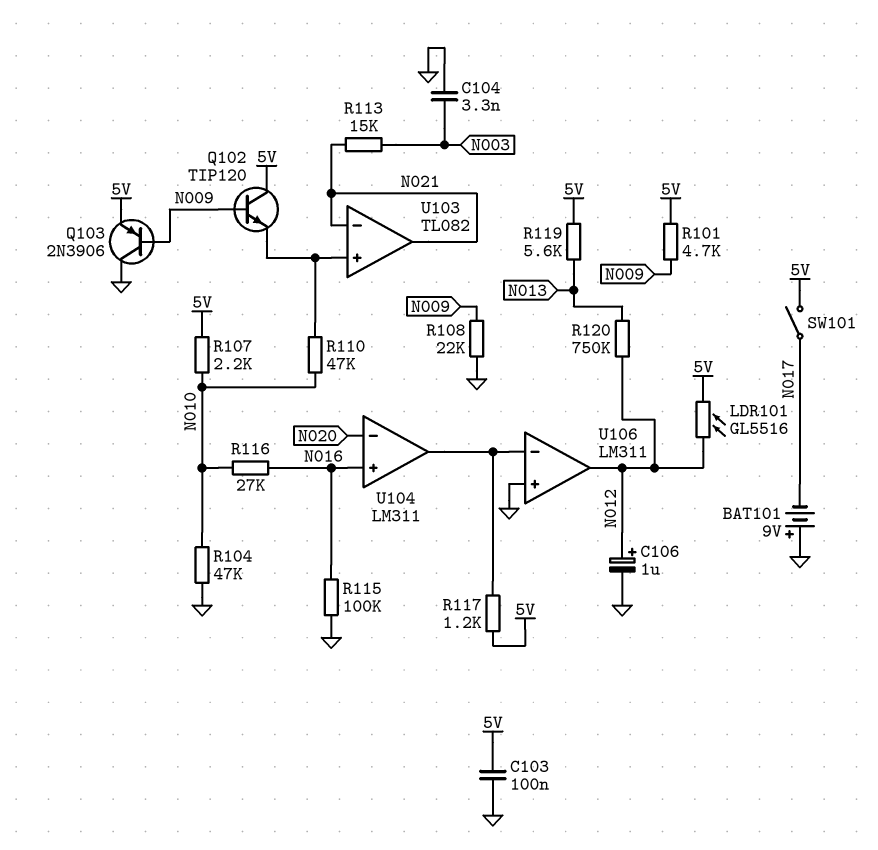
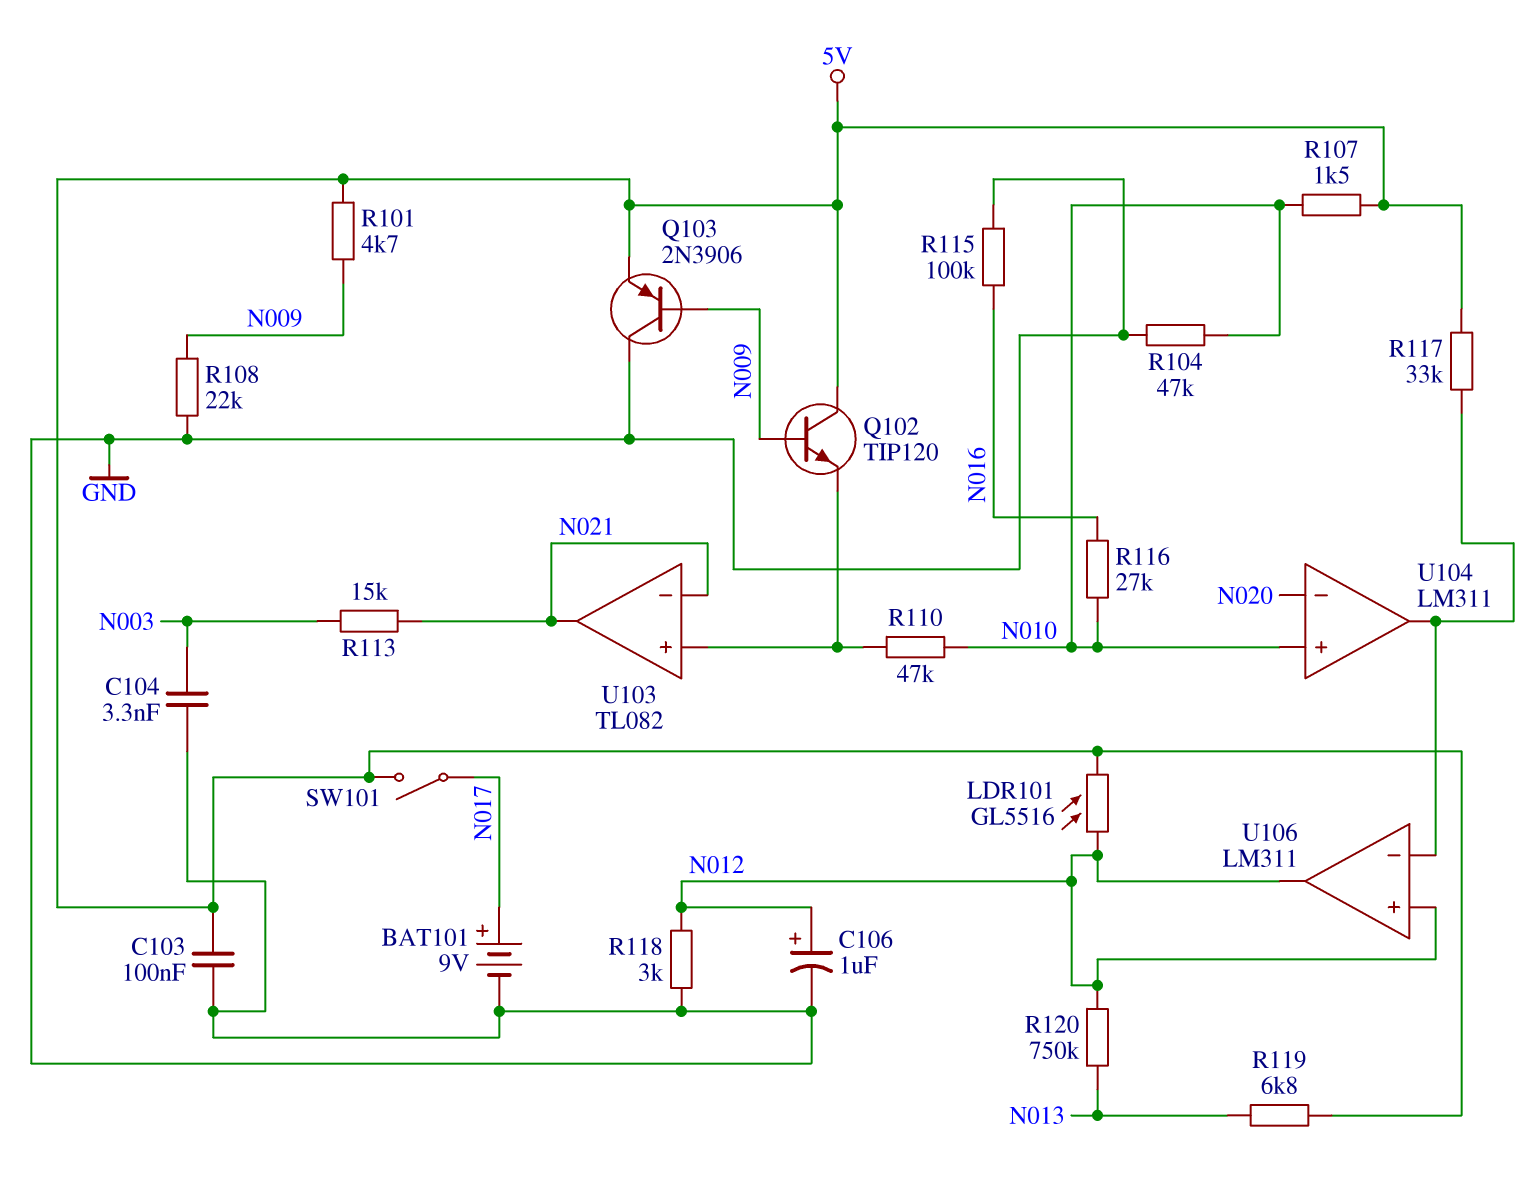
BAT101: 9V (plus GND, minus N017) -> 9V (plus N017, minus GND)
R107: 2.2k (5V, N010) -> 1.5k (5V, N010)
R117: 1.2k (5V, U104/out) -> 33k (5V, U104/out)
R118: none -> 3k (GND, N012)
R119: 5.6k (5V, N013) -> 6.8k (5V, N013)
U104 pin in+: N016 -> N010
U106 pin in+: GND -> N012

